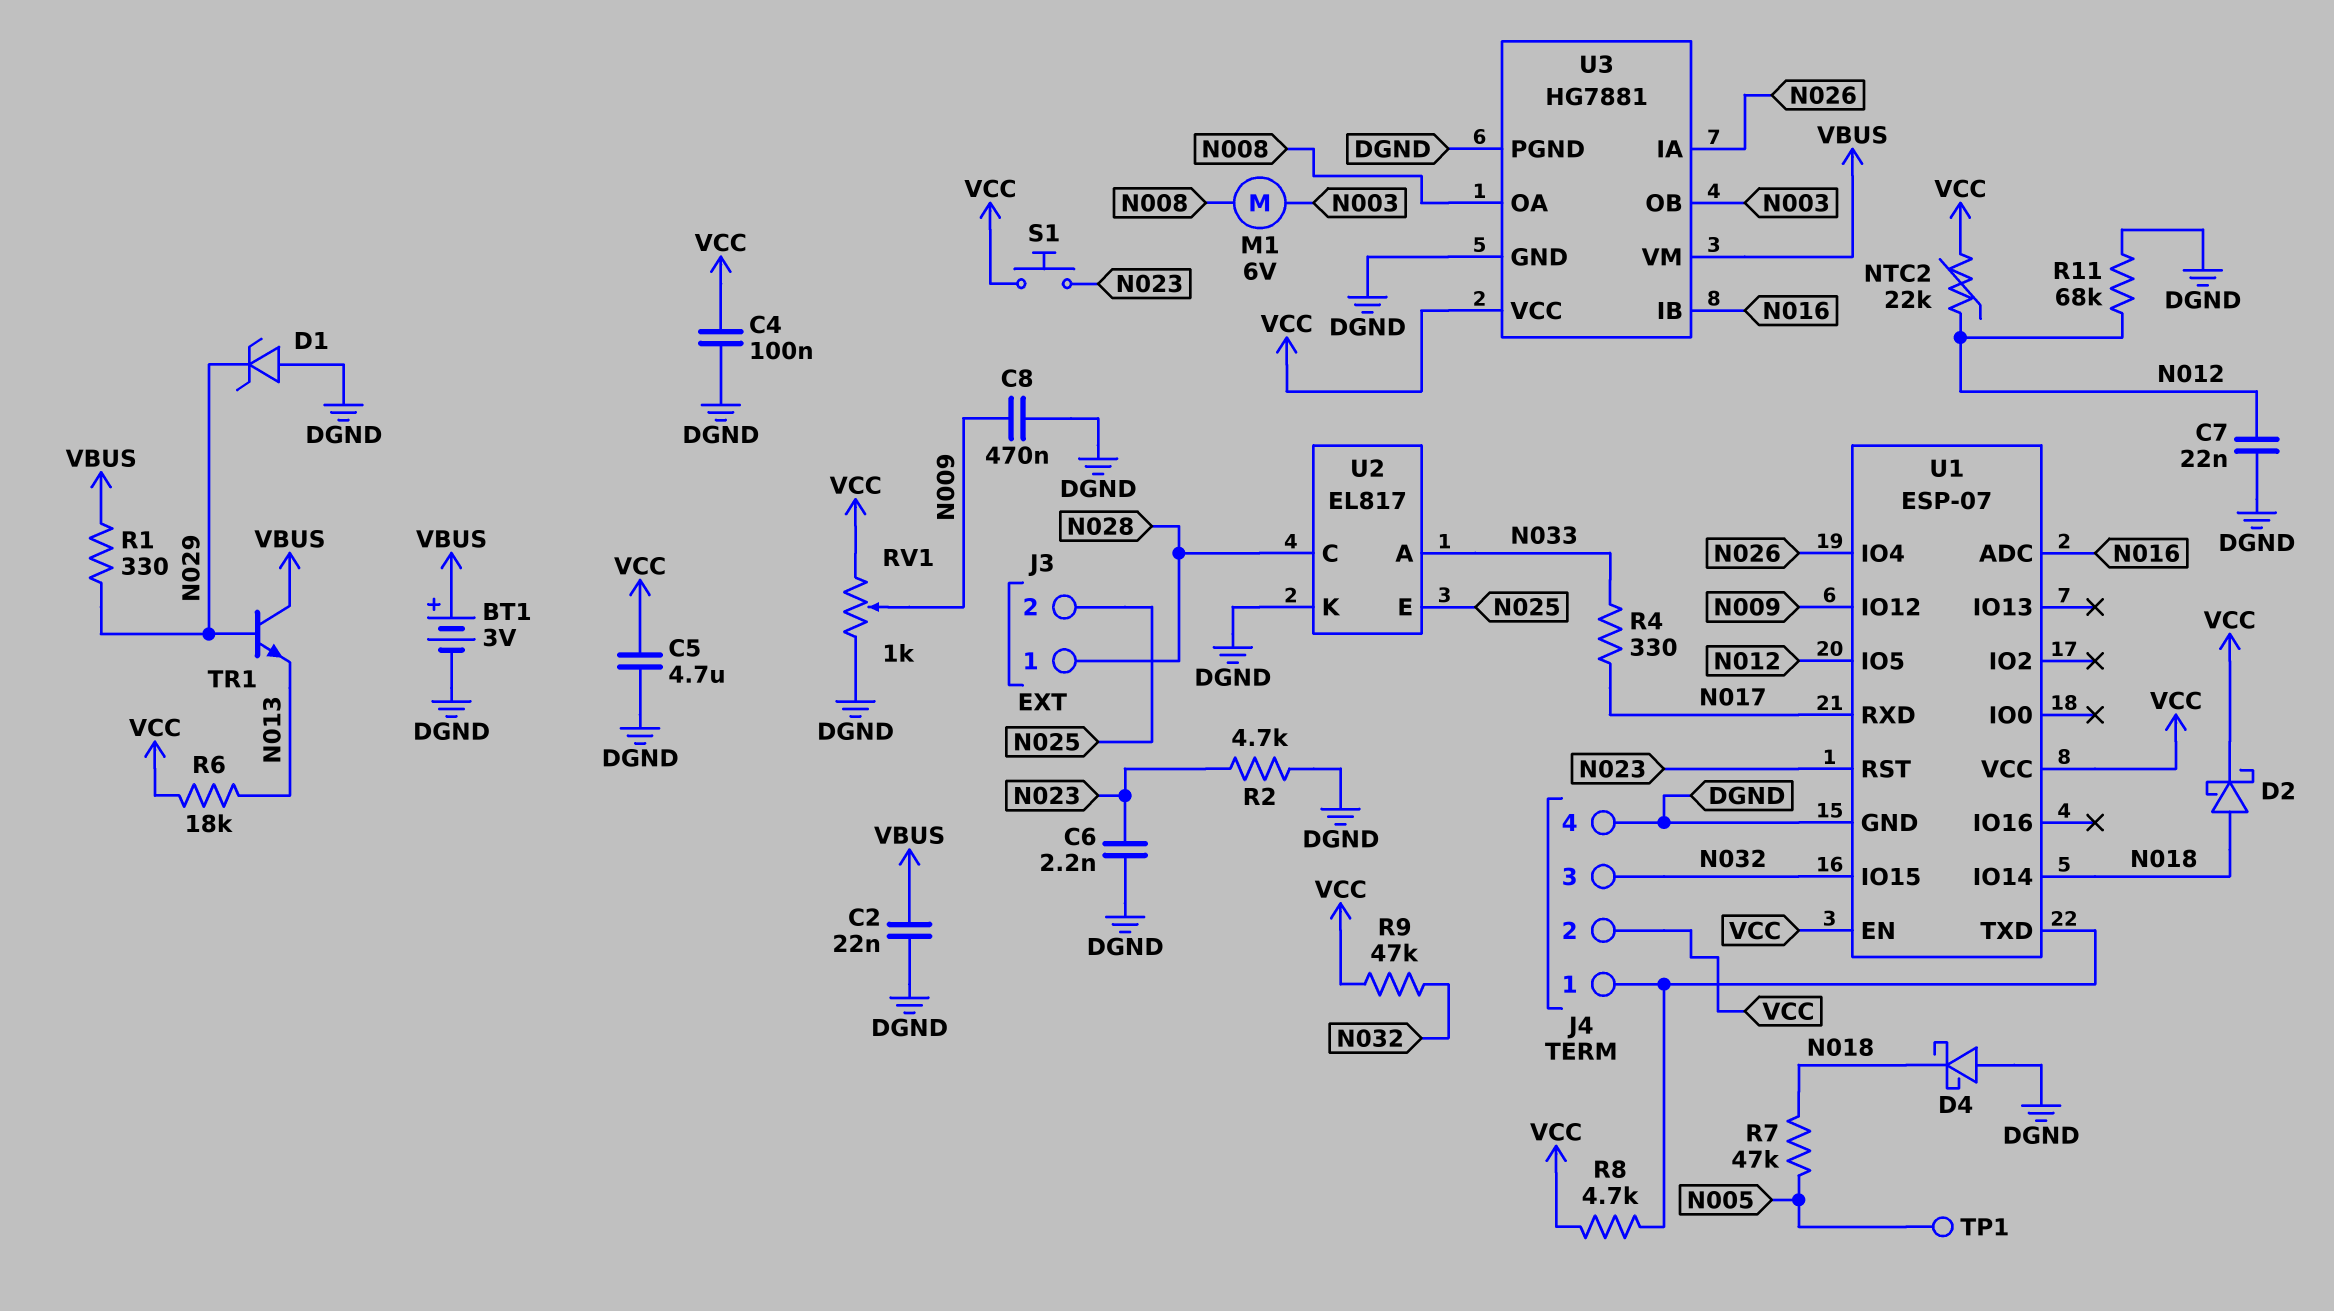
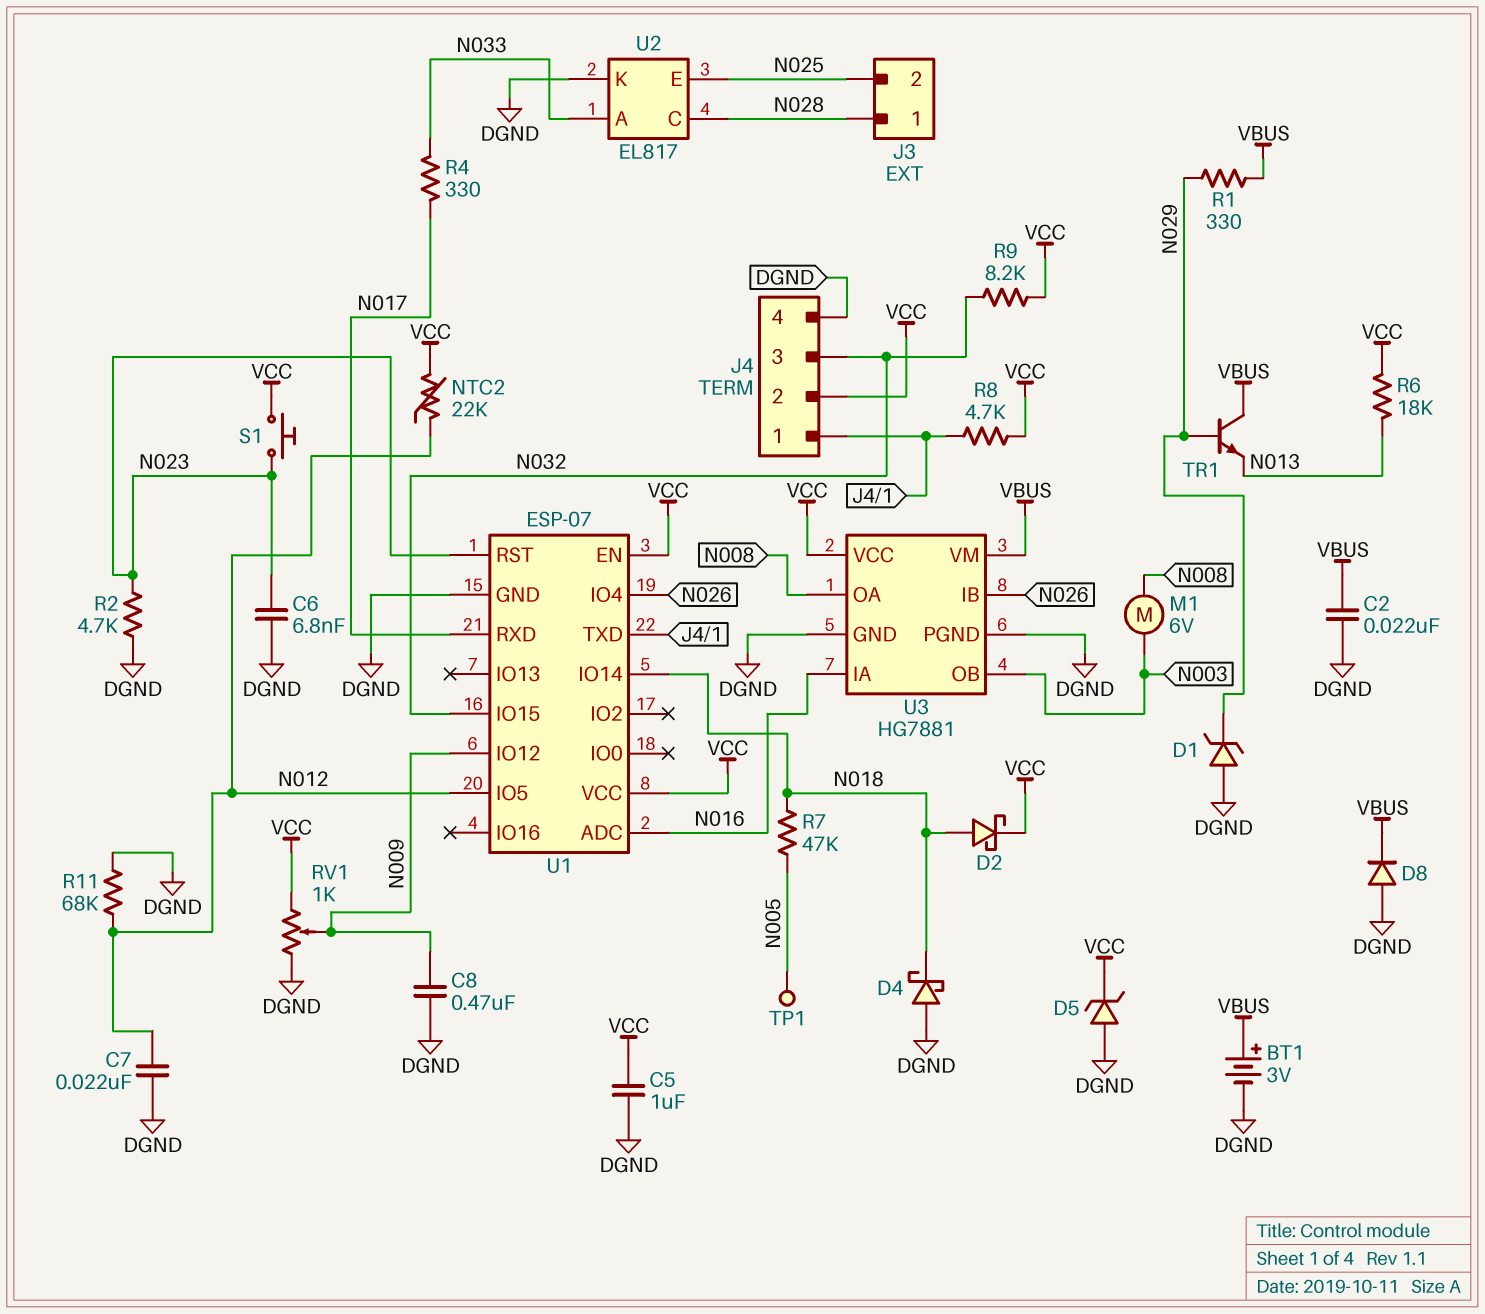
C4: 100nF (DGND, VCC) -> none
C5: 4.7uF (DGND, VCC) -> 1uF (DGND, VCC)
C6: 2.2nF (DGND, N023) -> 6.8nF (DGND, N023)
D5: none -> zener (A DGND, K VCC)
D8: none -> diode (A DGND, K VBUS)
R9: 47k (N032, VCC) -> 8.2k (N032, VCC)
U3 pin IA: N026 -> N016
U3 pin IB: N016 -> N026

